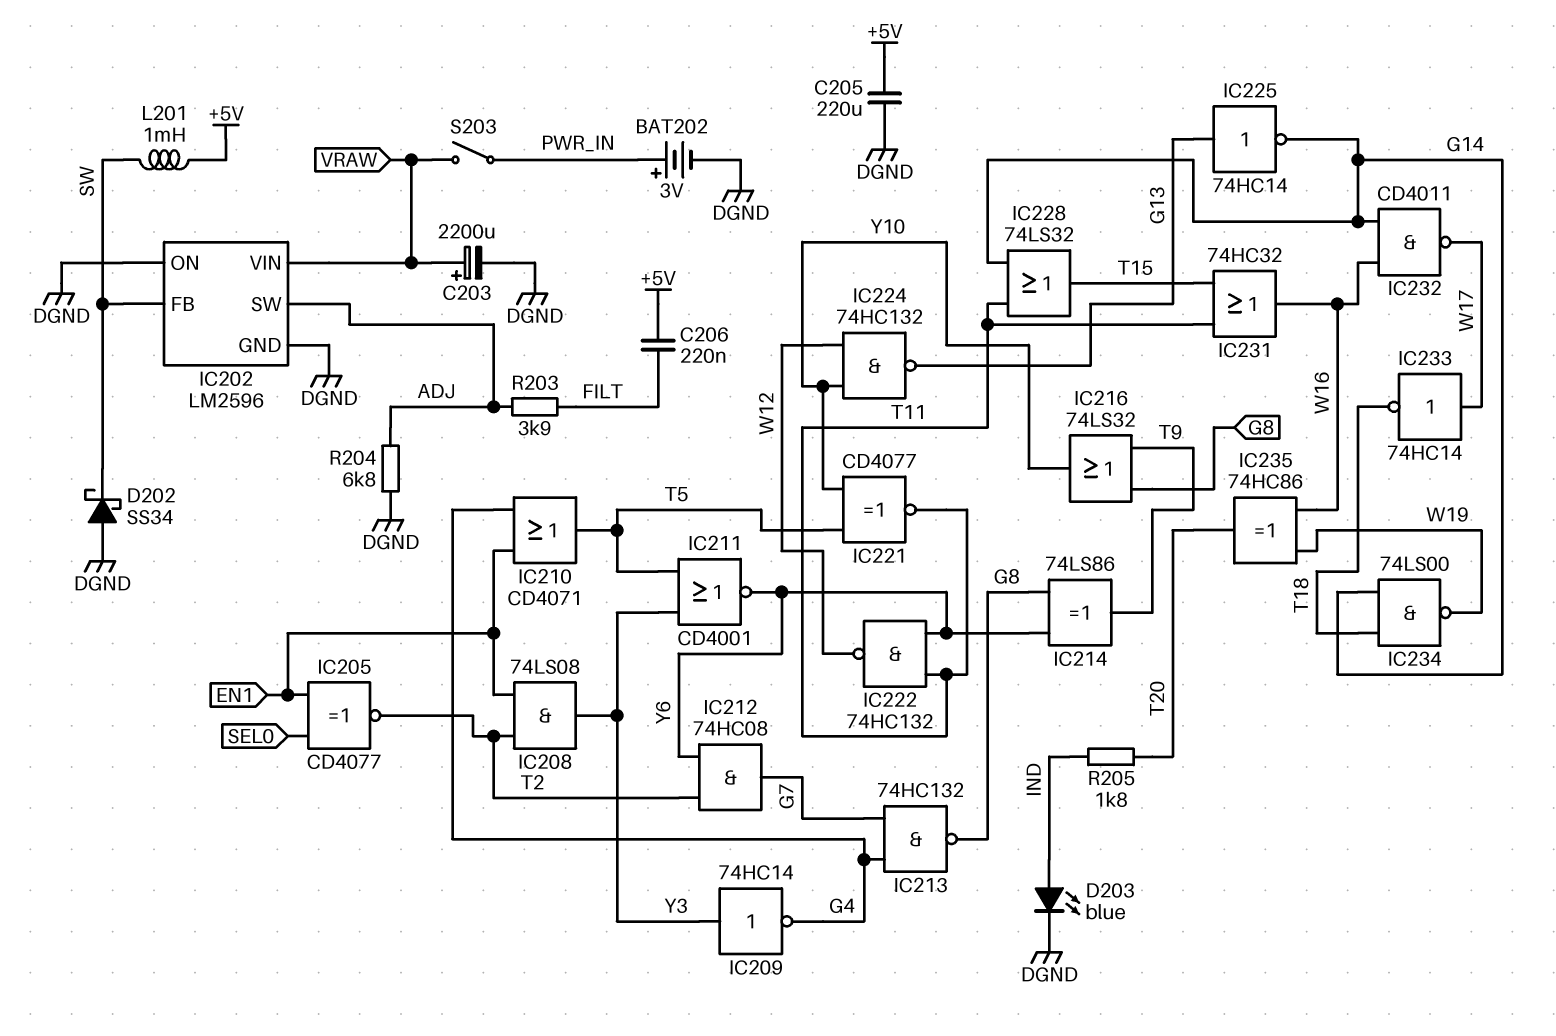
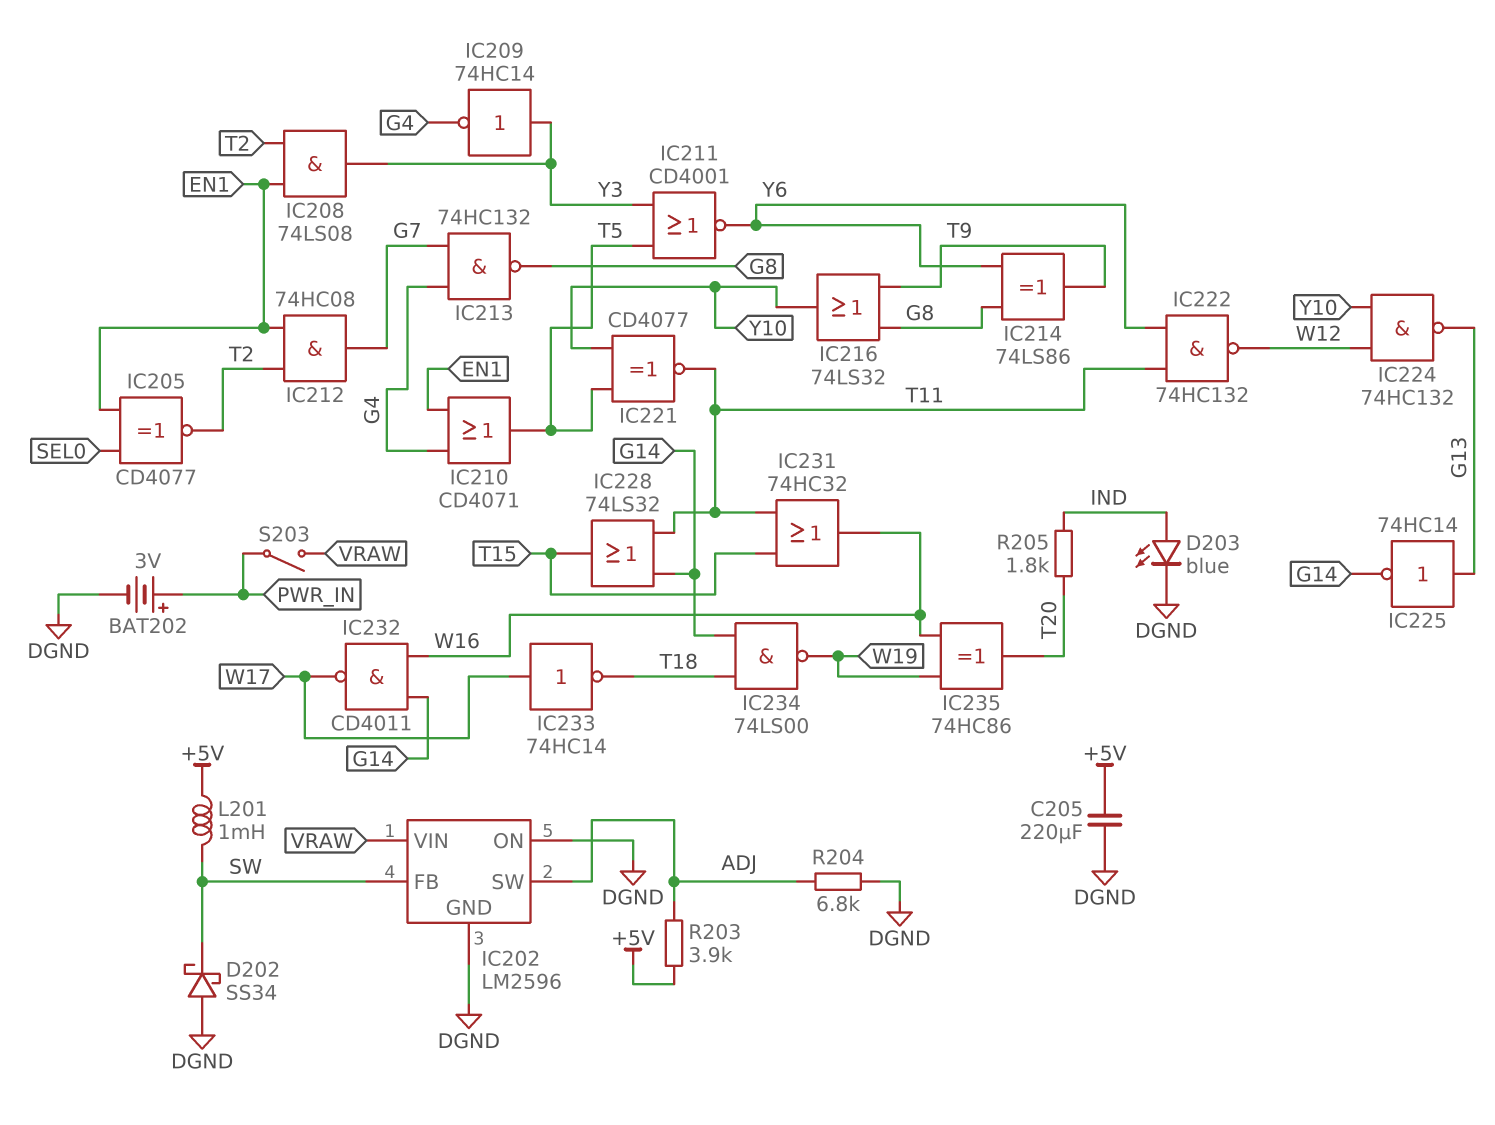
C203: 2200uF (plus VRAW, minus DGND) -> none
C206: 220nF (+5V, FILT) -> none
IC212: AND 74HC08 (in T2, in Y6, out G7) -> AND 74HC08 (in EN1, in T2, out G7)
R203: 3.9k (ADJ, FILT) -> 3.9k (+5V, ADJ)

